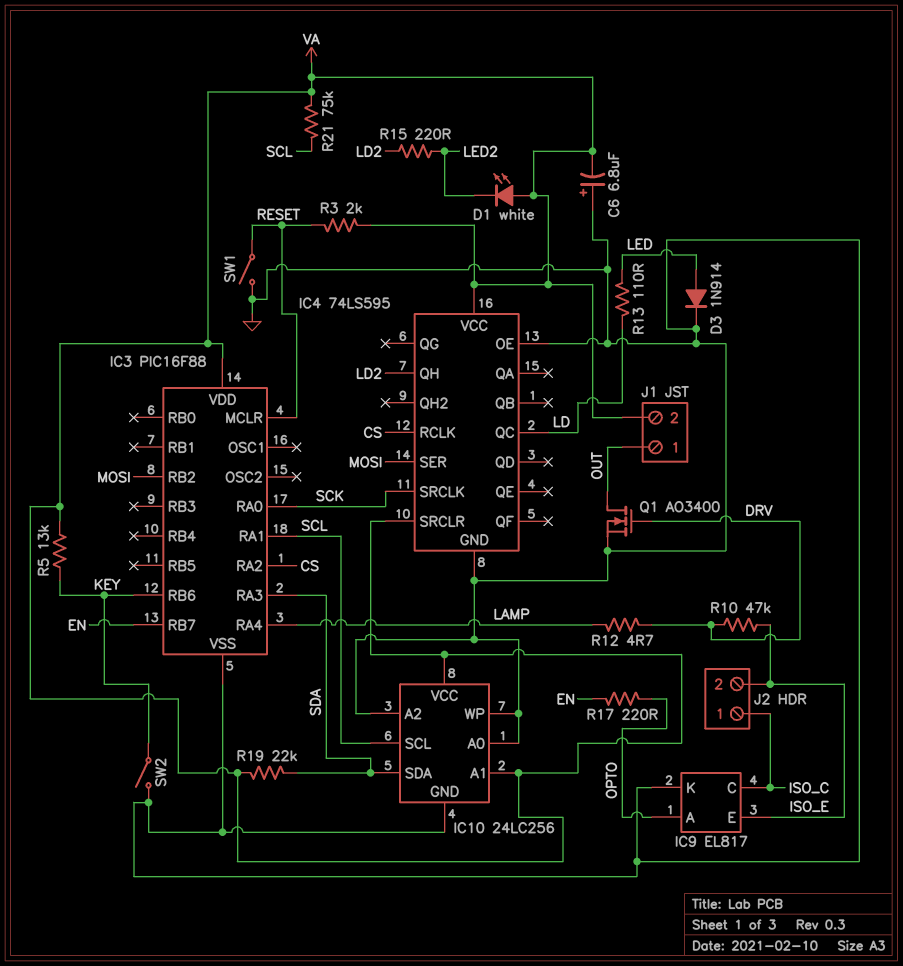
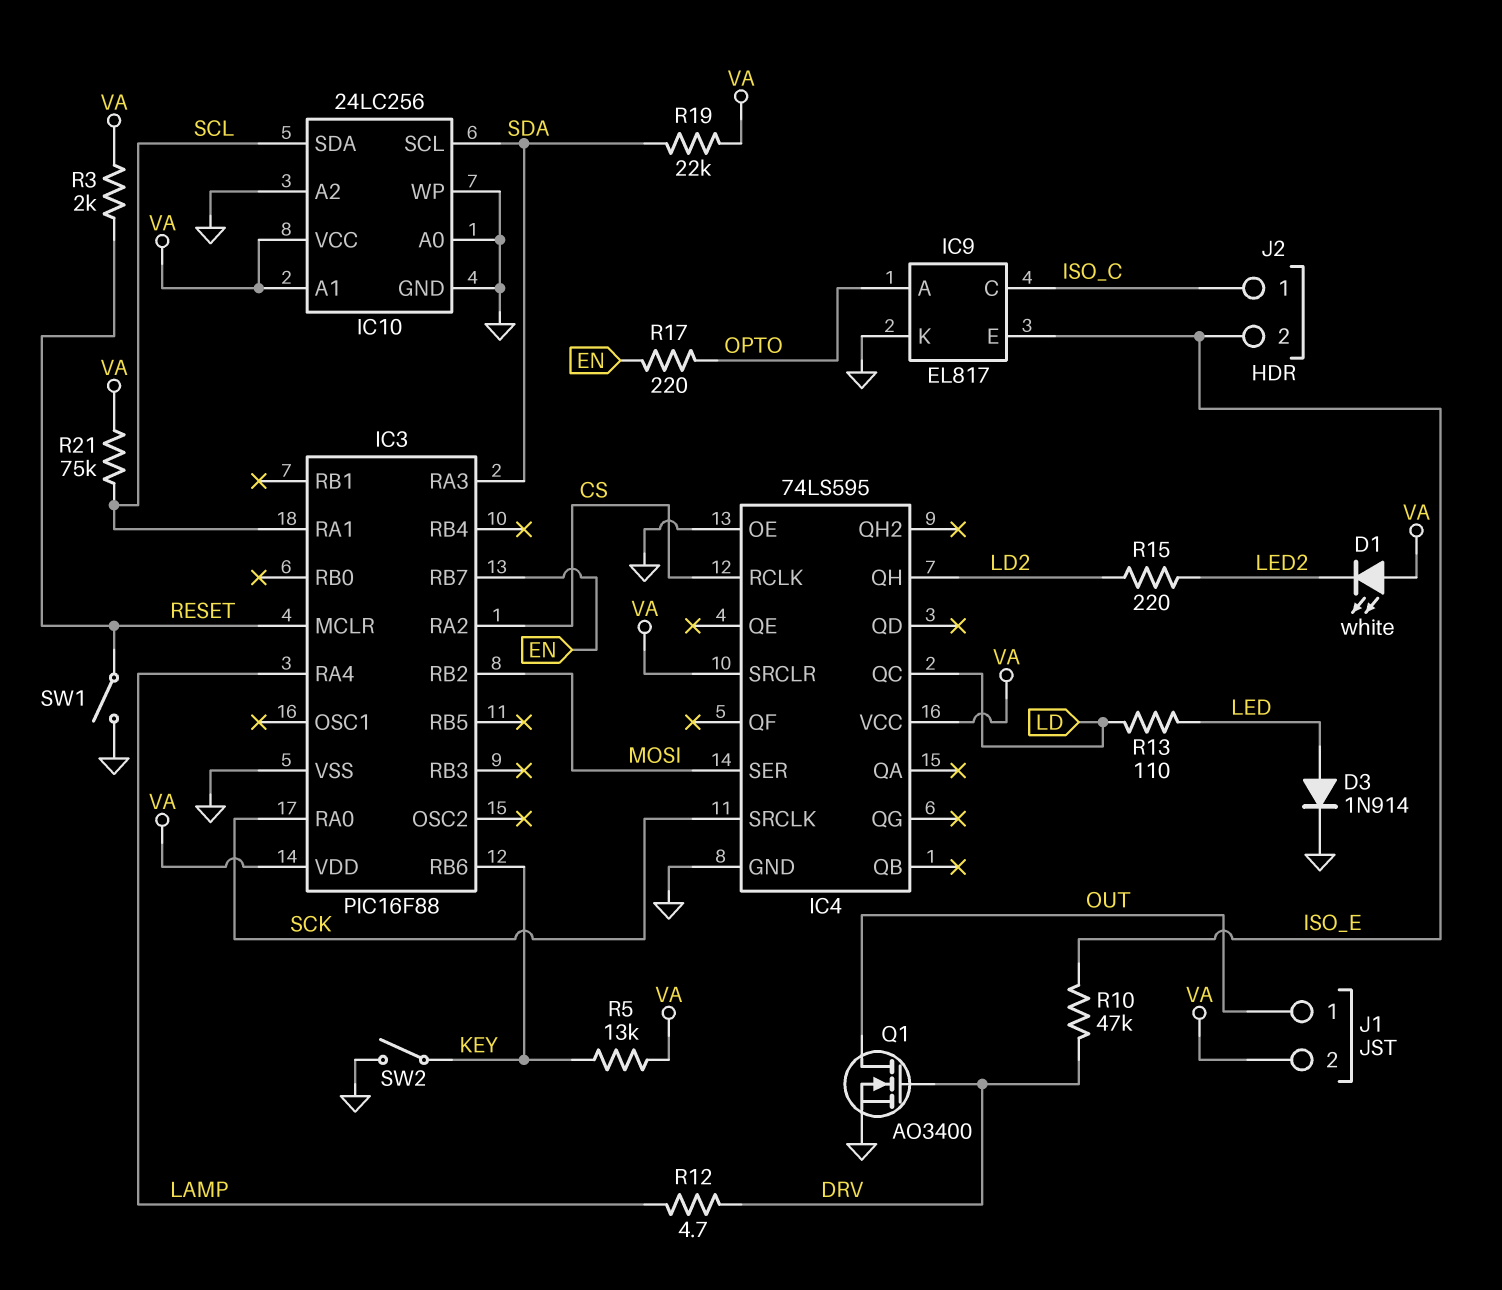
C6: 6.8uF (plus GND, minus VA) -> none
IC10 pin SCL: SCL -> SDA
IC10 pin SDA: SDA -> SCL

